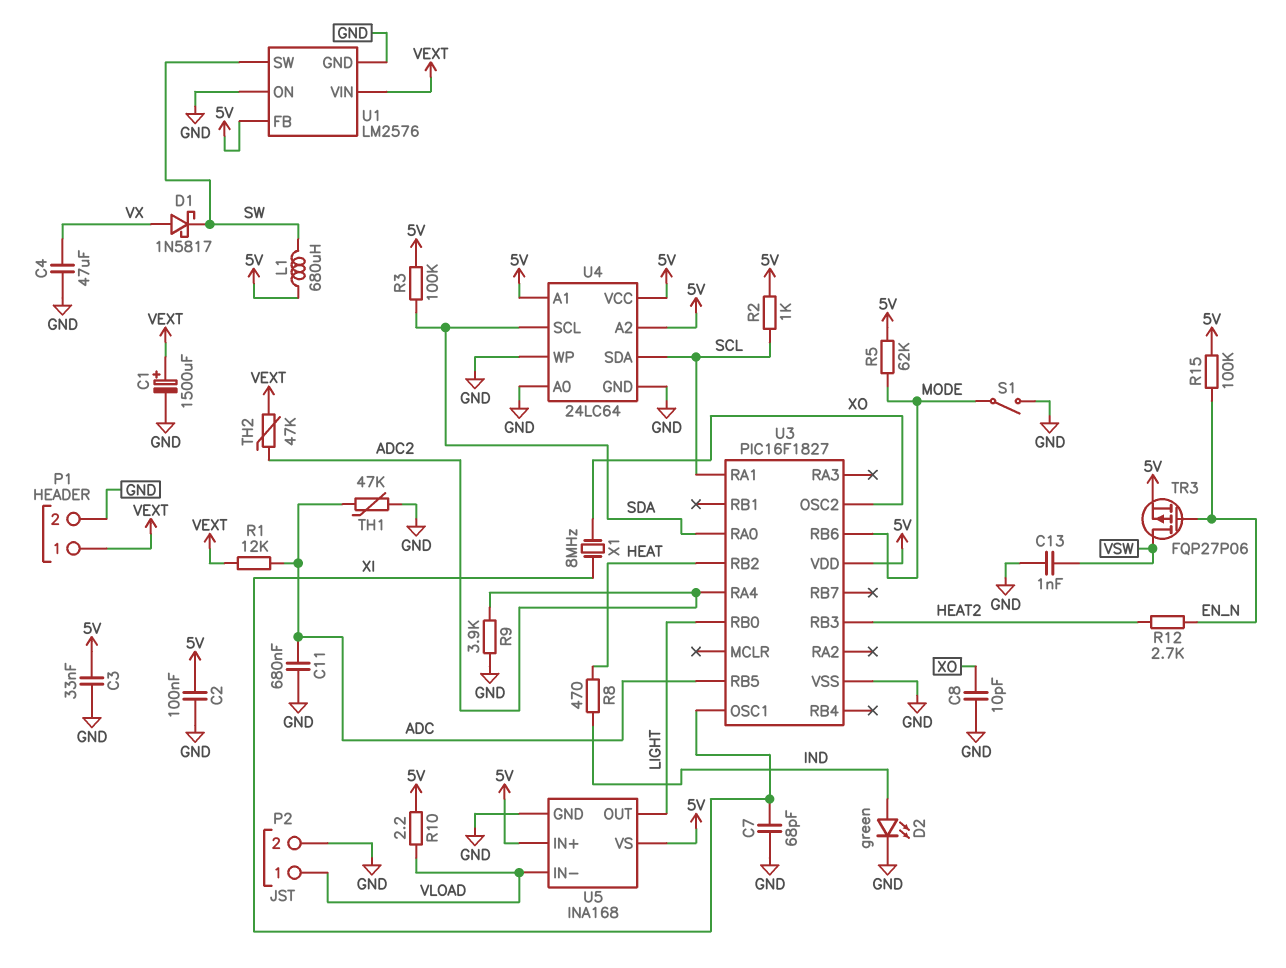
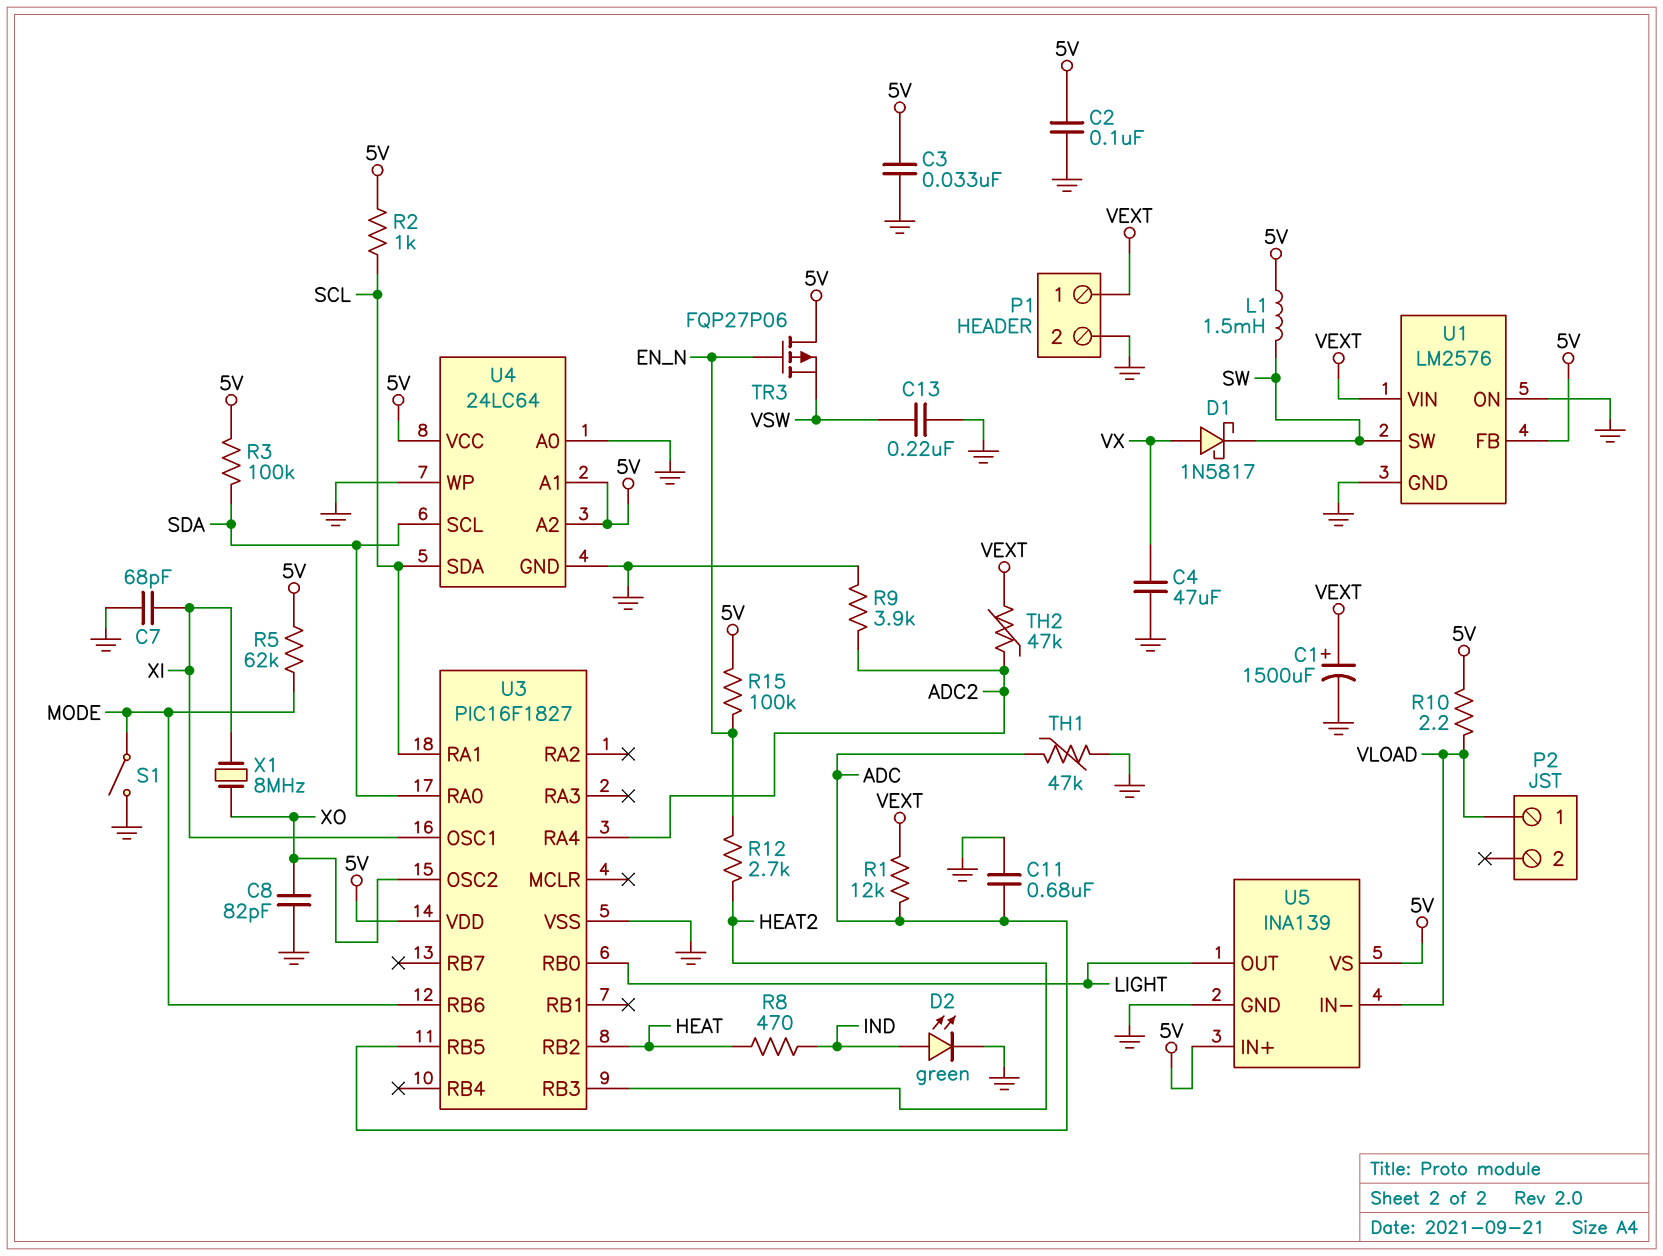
C8: 10pF (GND, XO) -> 82pF (GND, XO)
C13: 1nF (GND, VSW) -> 220nF (GND, VSW)
L1: 680uH (5V, SW) -> 1.5mH (5V, SW)
P2 pin 2: GND -> none
TR3: PMOS FQP27P06 (G EN_N, D VSW, S 5V) -> PMOS FQP27P06 (G EN_N, D 5V, S VSW)
U5: INA168 -> INA139

